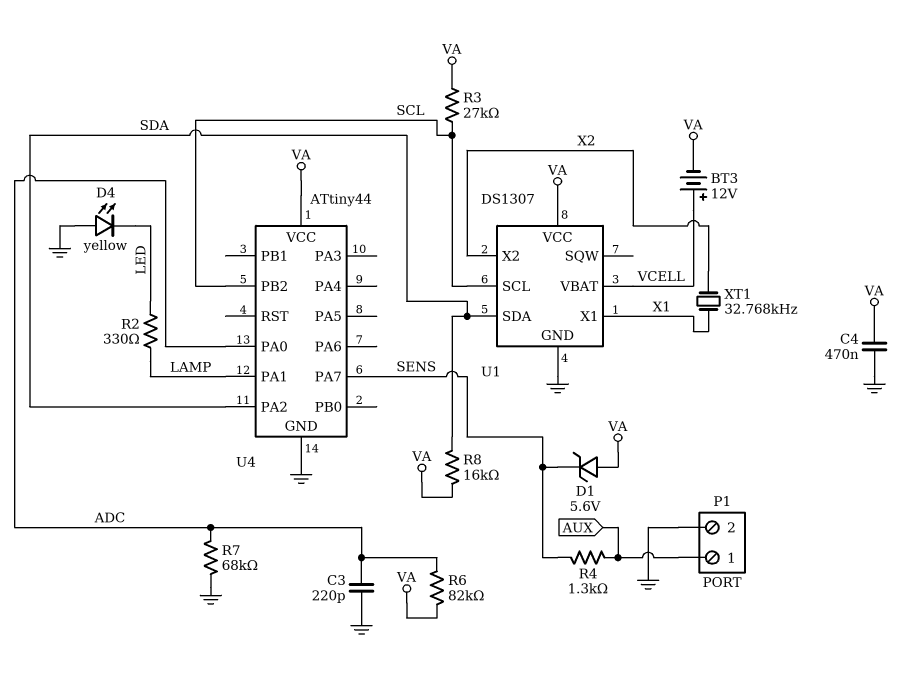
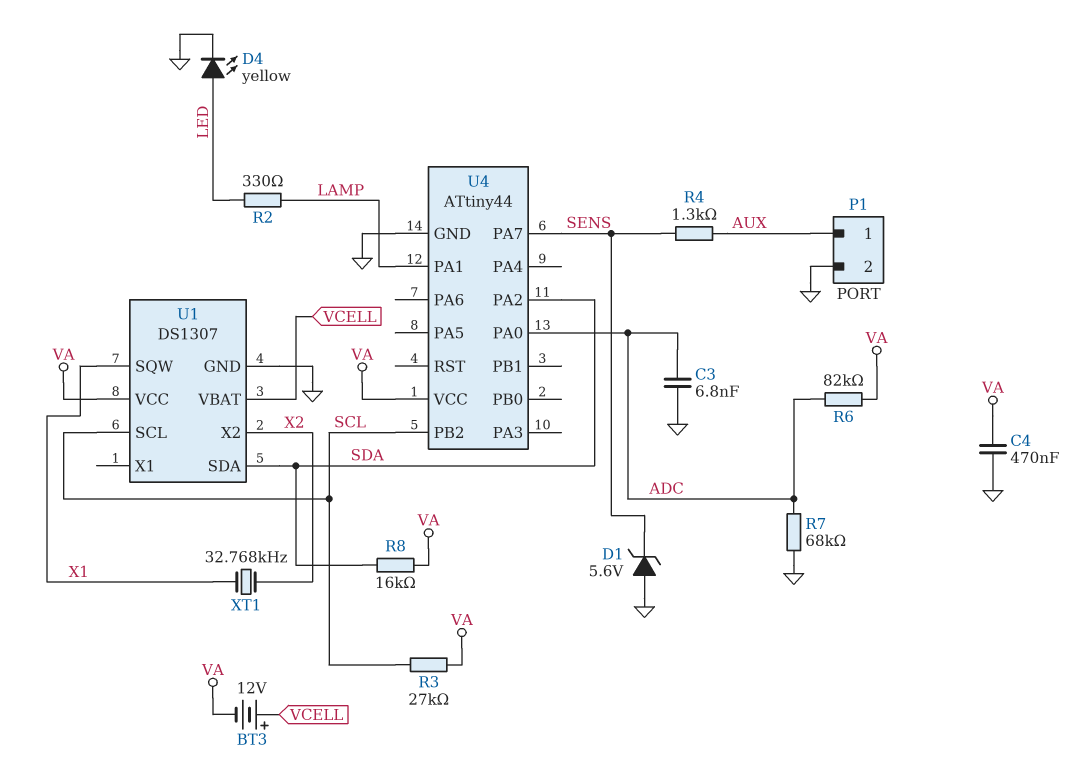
C3: 220pF (ADC, GND) -> 6.8nF (ADC, GND)
D1: zener 5.6V (A VA, K SENS) -> zener 5.6V (A GND, K SENS)
D4: LED yellow (A GND, K LED) -> LED yellow (A LED, K GND)
U1 pin SQW: none -> X1
U1 pin X1: X1 -> none

